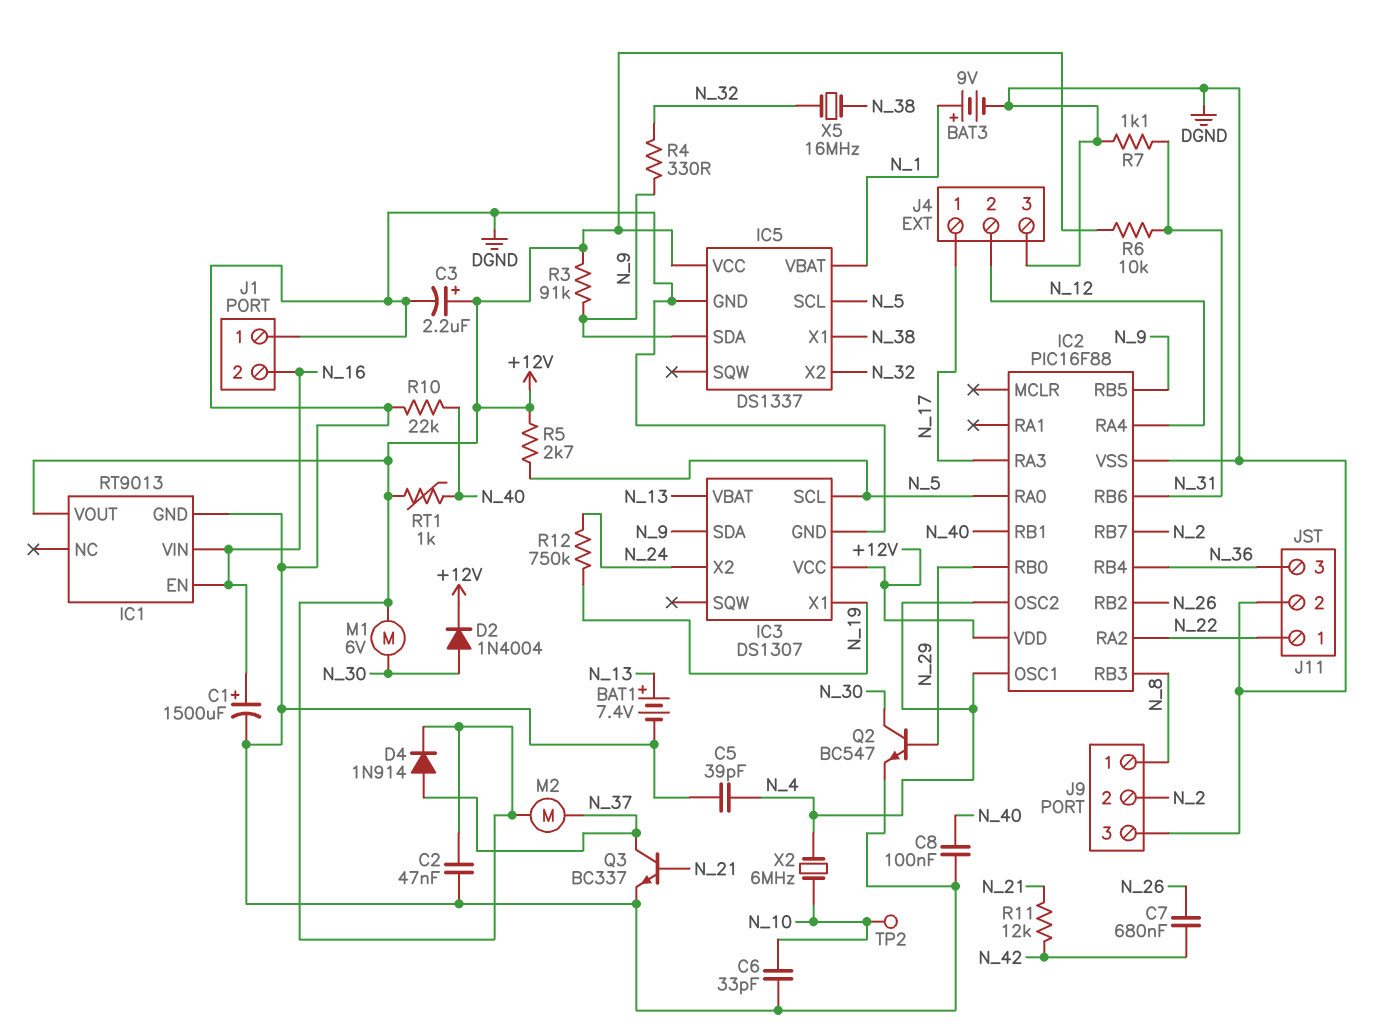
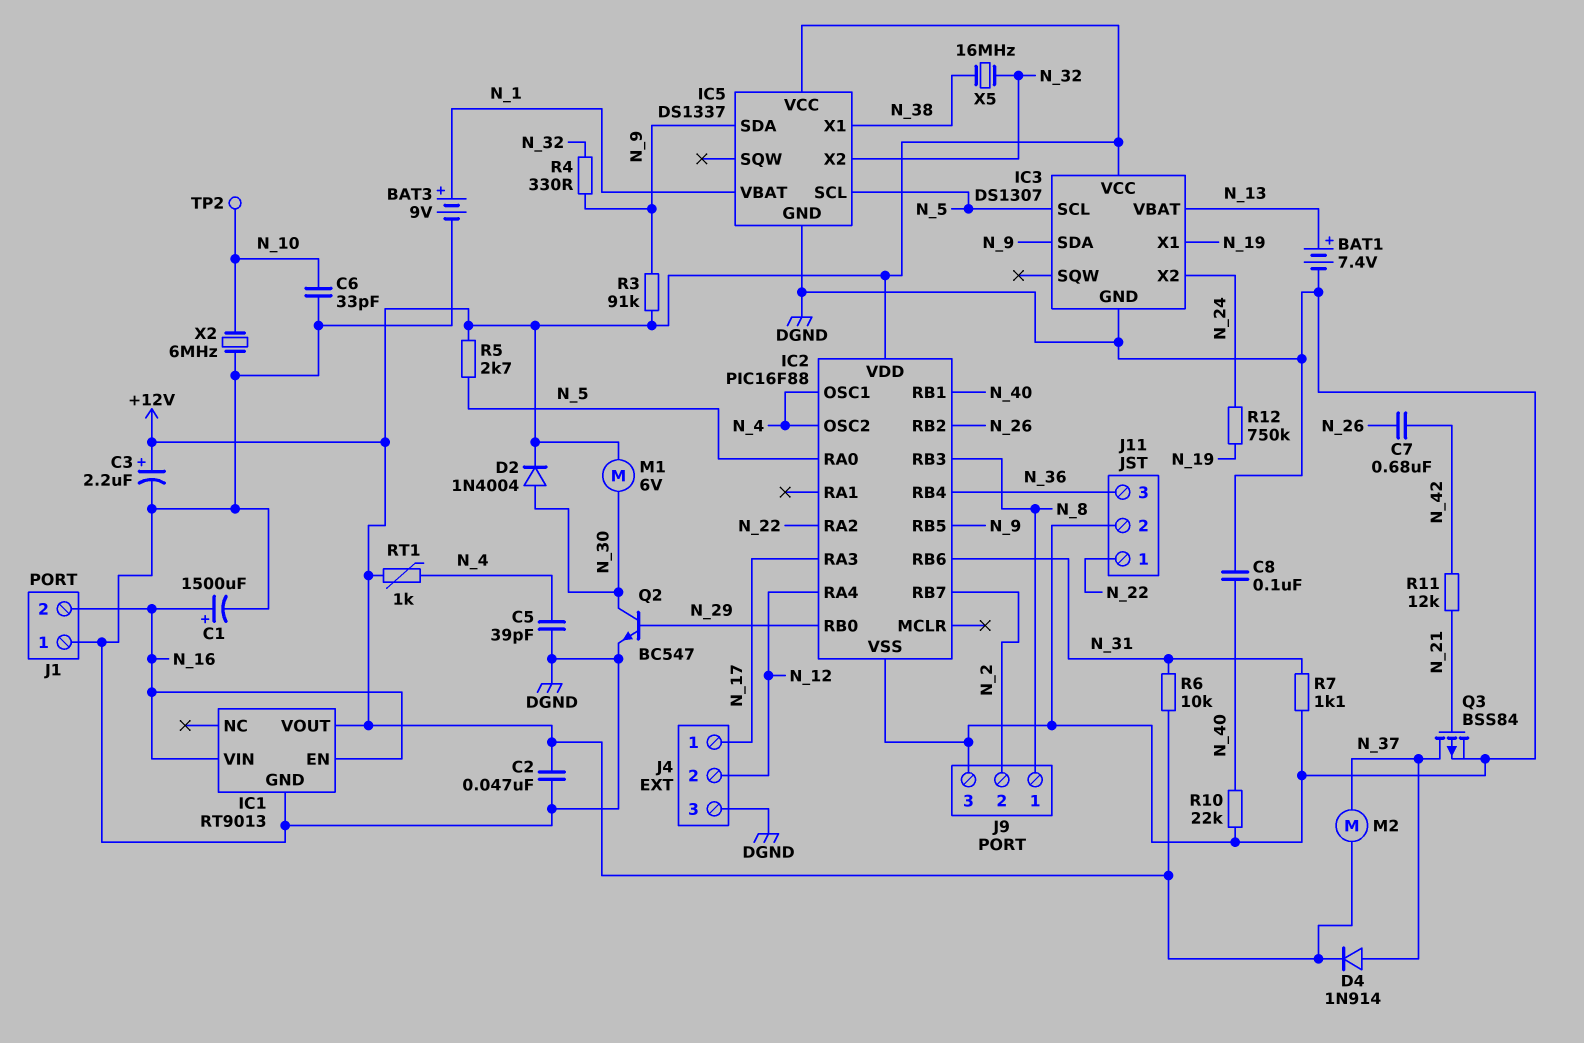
Q3: NPN BC337 (B N_21, C N_37, E DGND) -> PMOS BSS84 (G N_21, D N_37, S DGND)
RT1: 1k (+12V, N_40) -> 1k (+12V, N_4)
X2: 6MHz (N_4, N_10) -> 6MHz (DGND, N_10)

